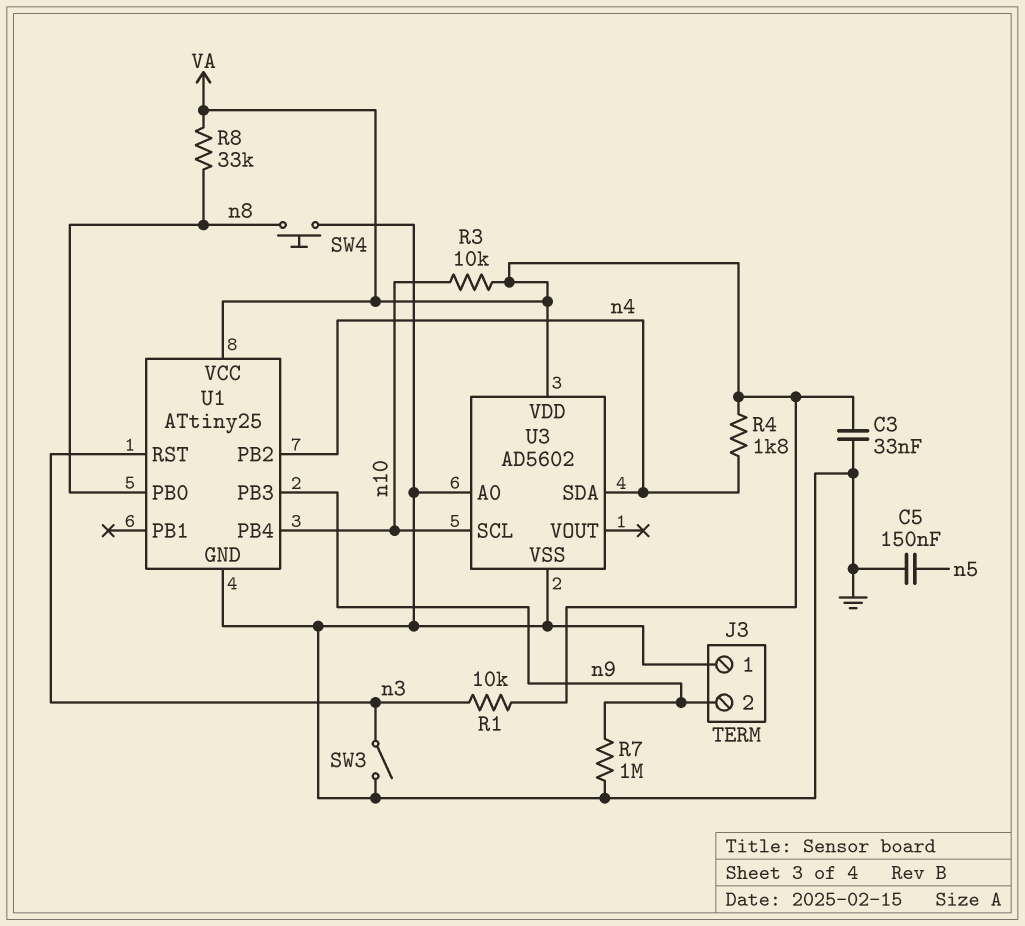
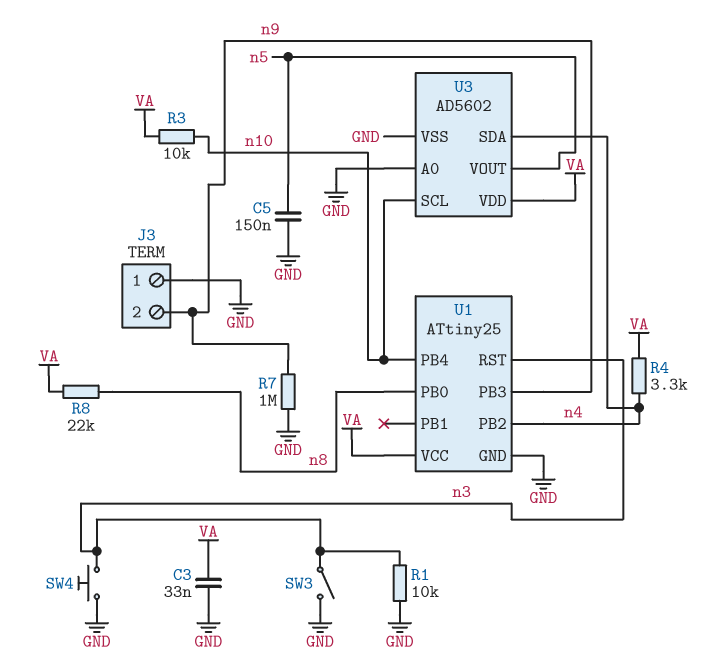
R1: 10k (VA, n3) -> 10k (GND, n3)
R4: 1.8k (VA, n4) -> 3.3k (VA, n4)
R8: 33k (VA, n8) -> 22k (VA, n8)
SW4: button (GND, n8) -> button (GND, n3)
U3 pin VOUT: none -> n5

